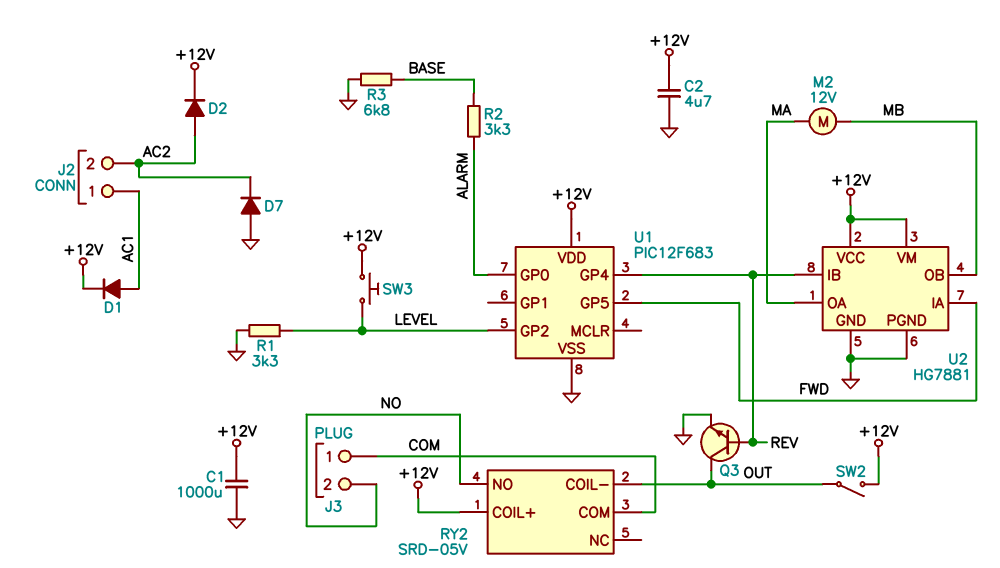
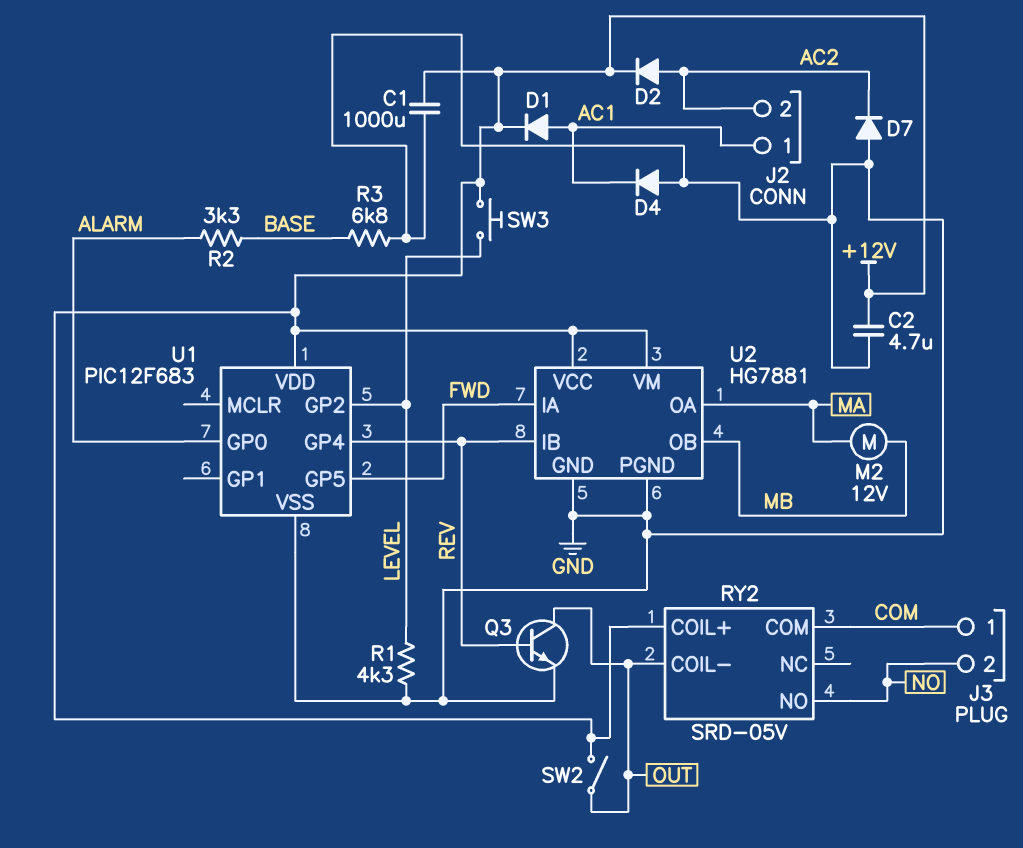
D4: none -> diode (A GND, K AC1)
R1: 3.3k (GND, LEVEL) -> 4.3k (GND, LEVEL)

